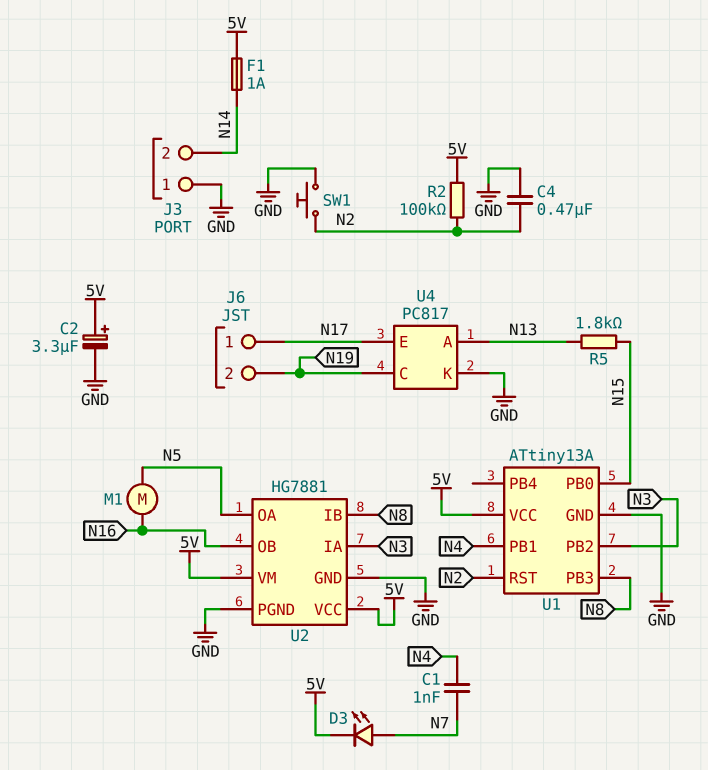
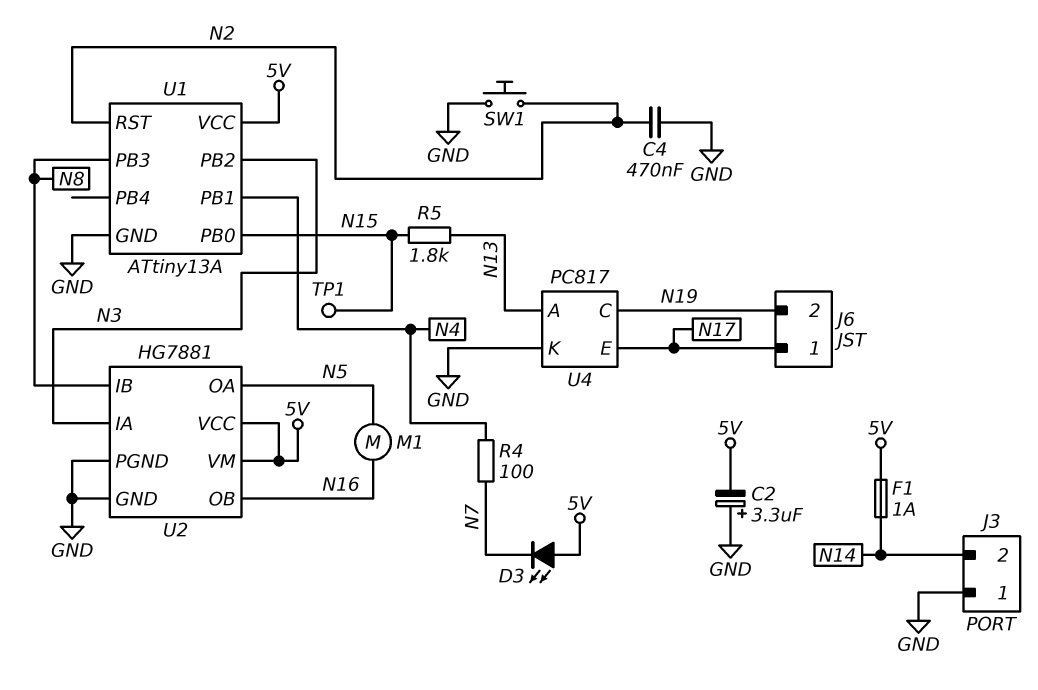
C1: 1nF (N4, N7) -> none
C2: 3.3uF (plus 5V, minus GND) -> 3.3uF (plus GND, minus 5V)
D3: LED (A N7, K 5V) -> LED (A 5V, K N7)
R2: 100k (5V, N2) -> none
R4: none -> 100 (N4, N7)
TP1: none -> test point (N15)

